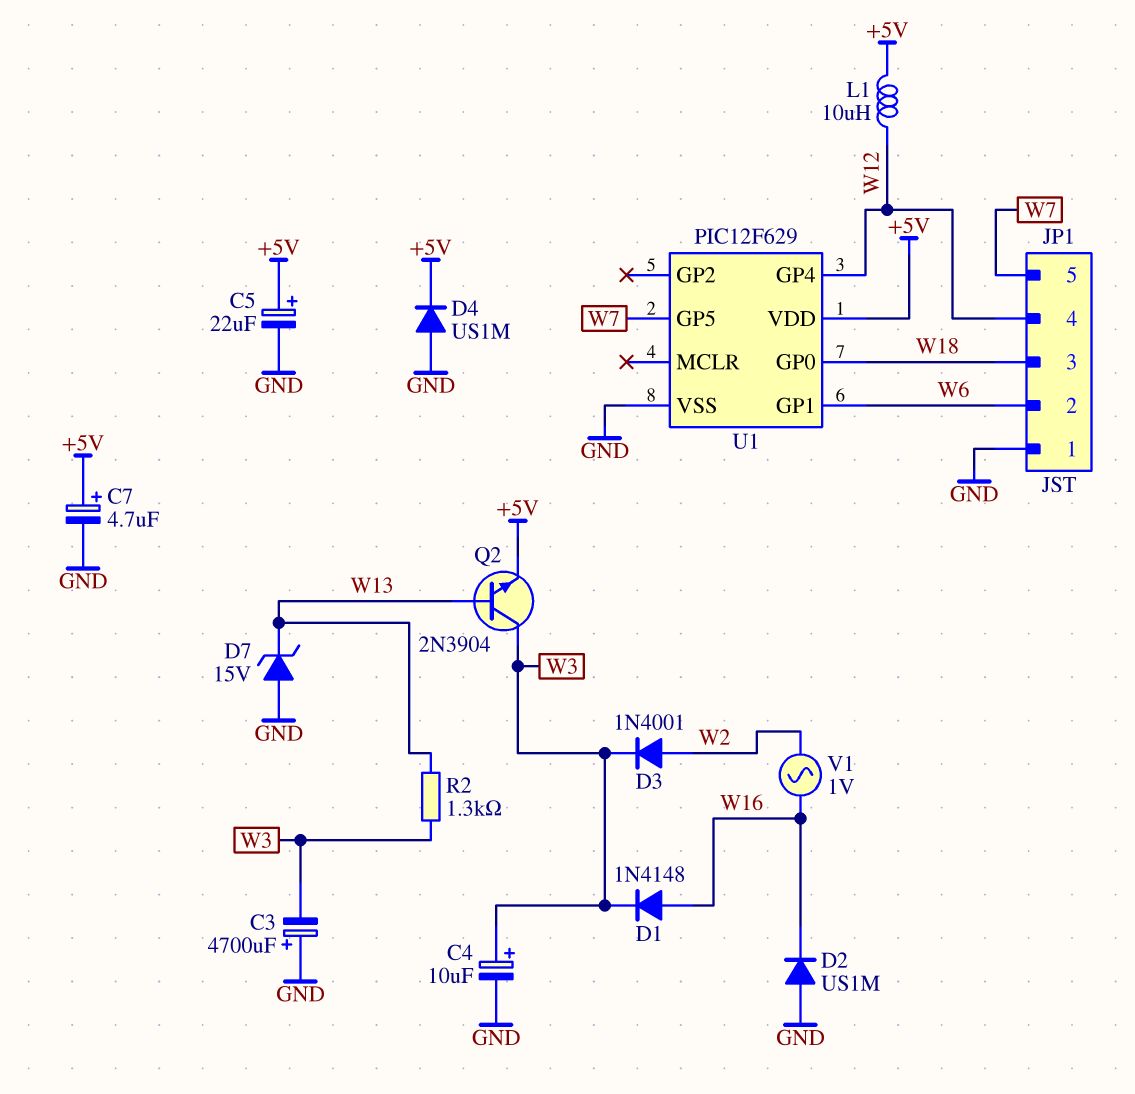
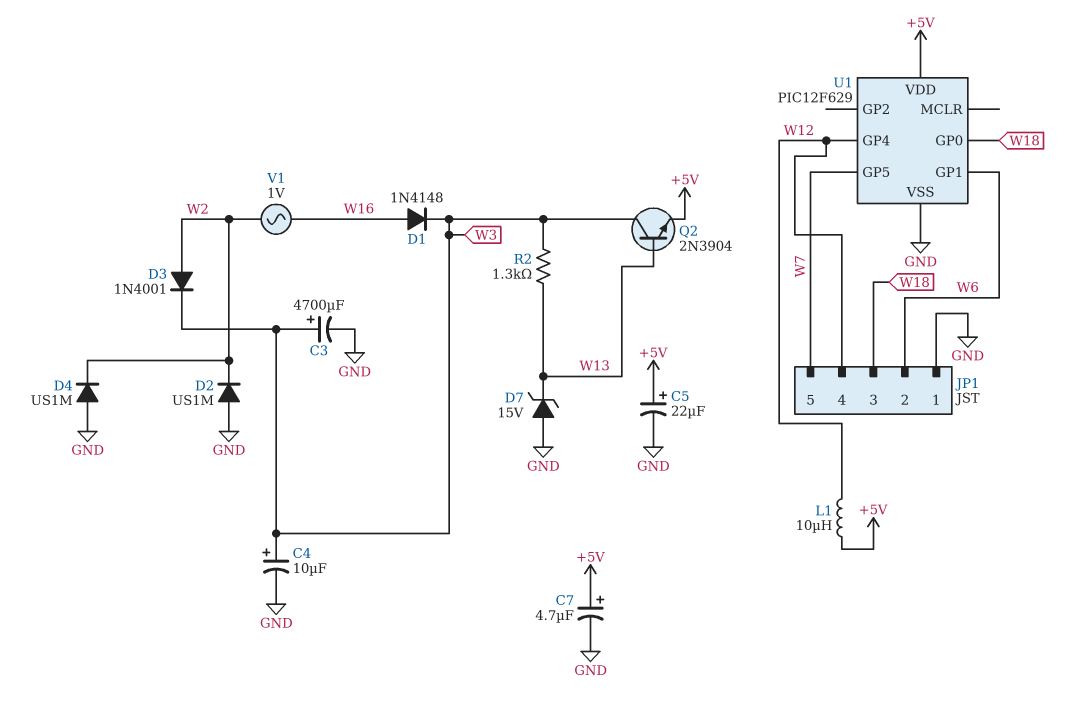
C3: 4700uF (plus GND, minus W3) -> 4700uF (plus W3, minus GND)
D2: diode US1M (A GND, K W16) -> diode US1M (A GND, K W2)
D4: diode US1M (A GND, K +5V) -> diode US1M (A GND, K W2)

